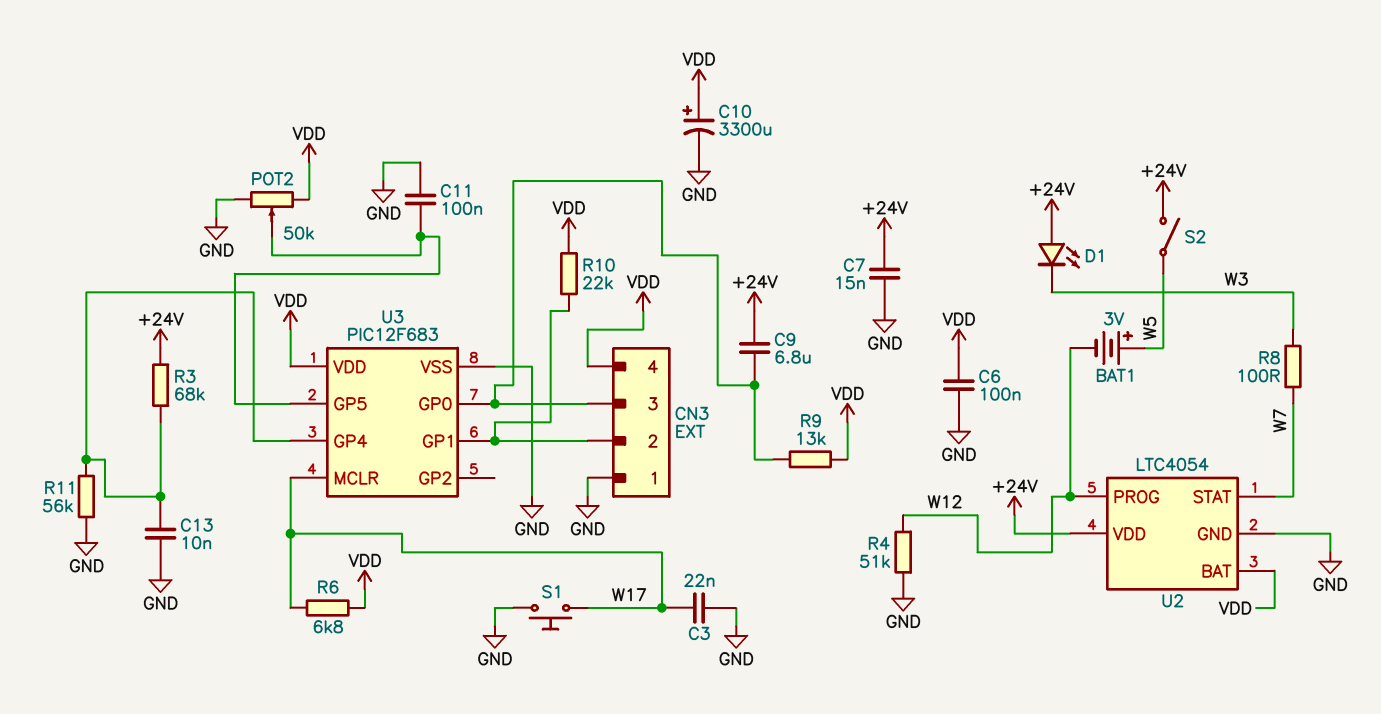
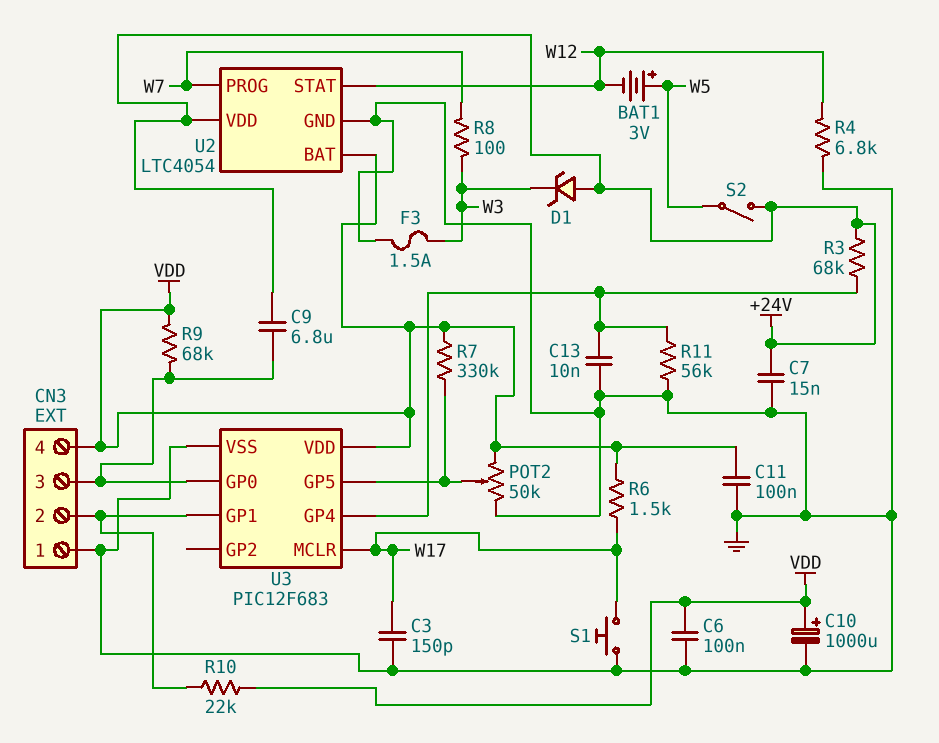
C3: 22nF (GND, W17) -> 150pF (GND, W17)
C10: 3300uF (plus VDD, minus GND) -> 1000uF (plus VDD, minus GND)
C11: 100nF (GND, U3/GP5) -> 100nF (GND, VDD)
D1: LED (A +24V, K W3) -> zener (A +24V, K W3)
F3: none -> 1.5A (GND, W3)
R4: 51k (GND, W12) -> 6.8k (GND, W12)
R6: 6.8k (VDD, W17) -> 1.5k (VDD, W17)
R7: none -> 330k (U3/GP5, VDD)
R9: 13k (CN3/3, VDD) -> 68k (CN3/3, VDD)
U2 pin PROG: W12 -> W7
U2 pin STAT: W7 -> W12

